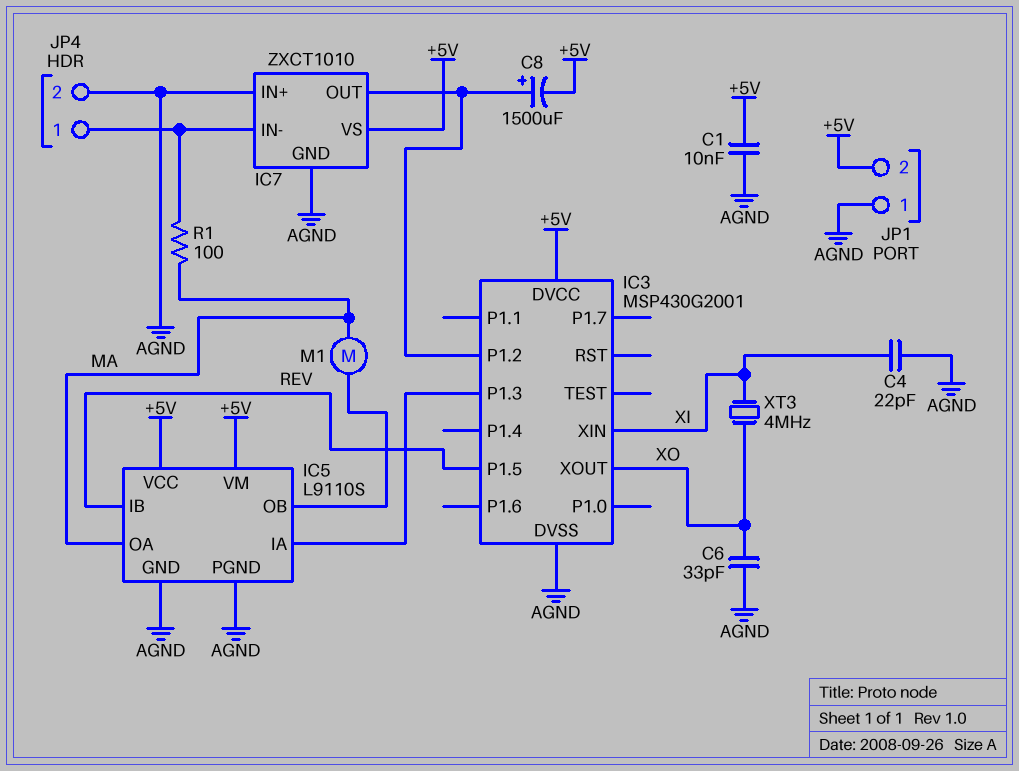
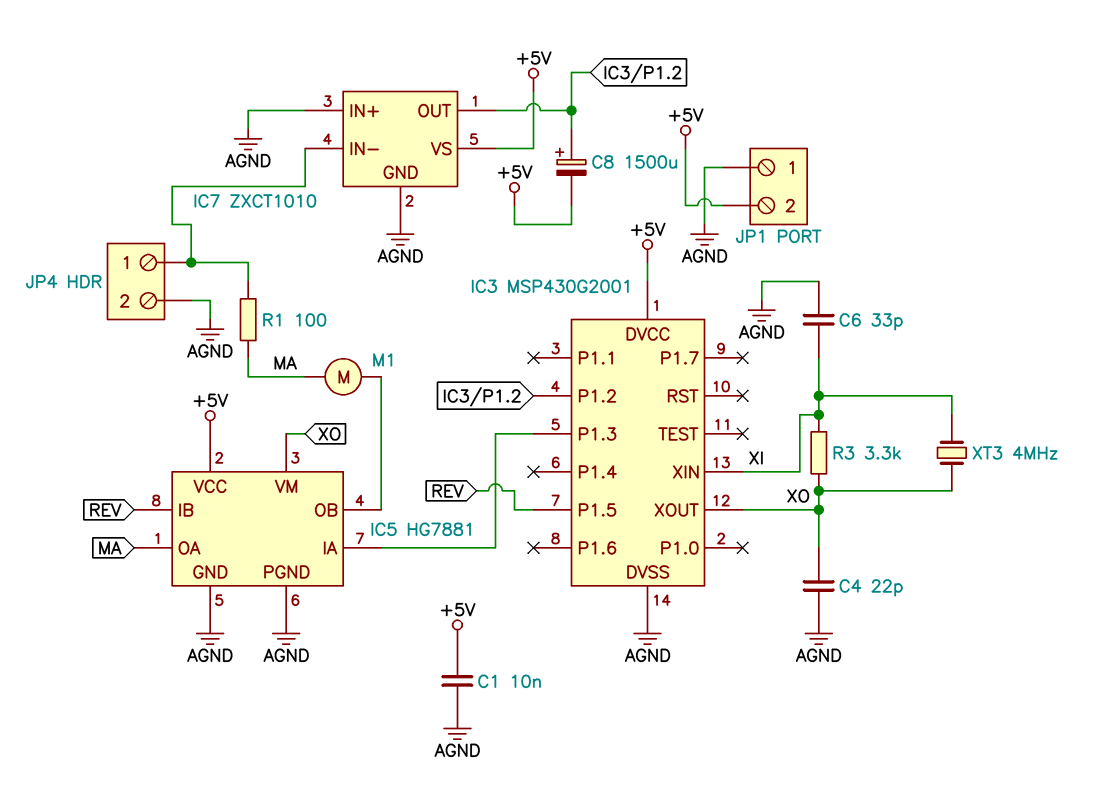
C4: 22pF (AGND, XI) -> 22pF (AGND, XO)
C6: 33pF (AGND, XO) -> 33pF (AGND, XI)
IC5: L9110S -> HG7881
IC5 pin VM: +5V -> XO
R3: none -> 3.3k (XI, XO)

